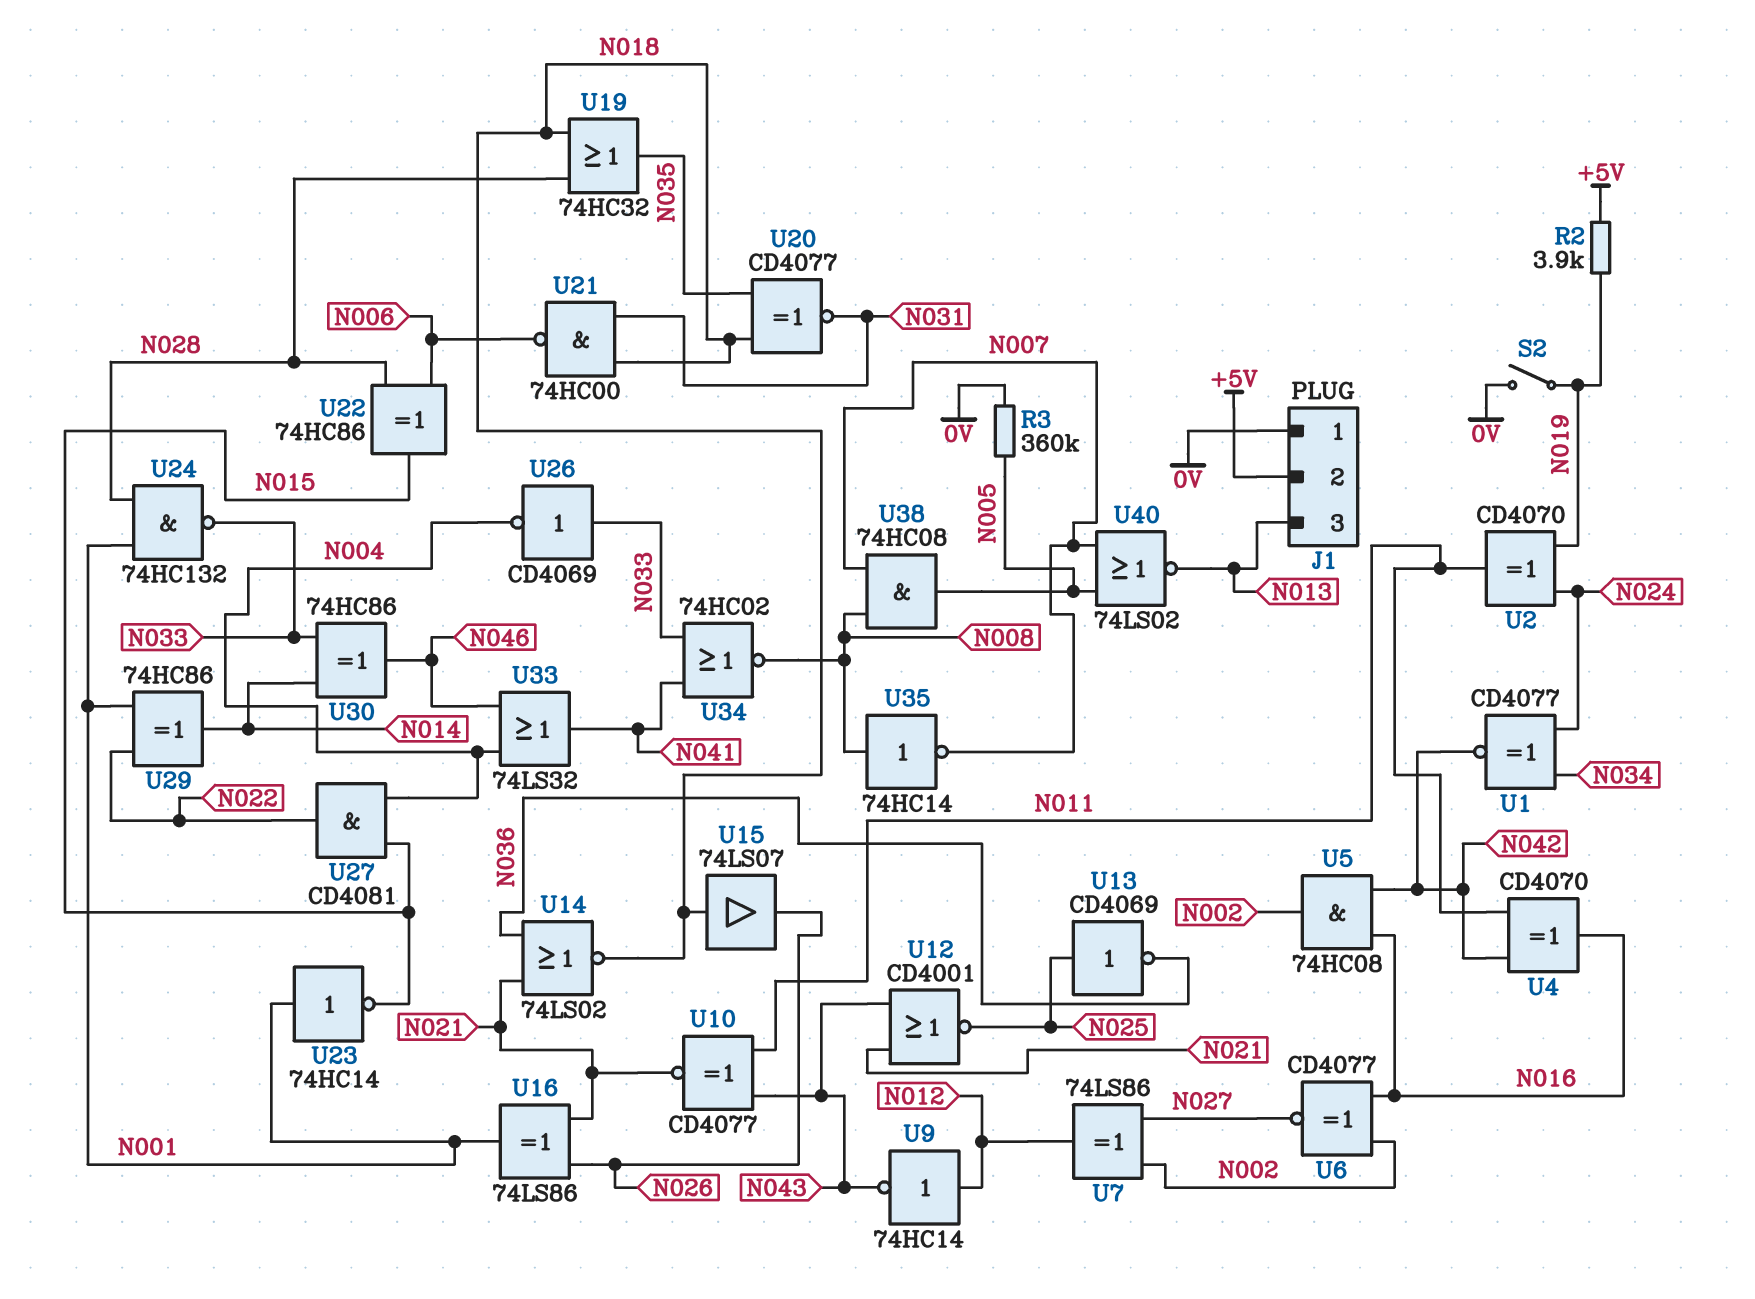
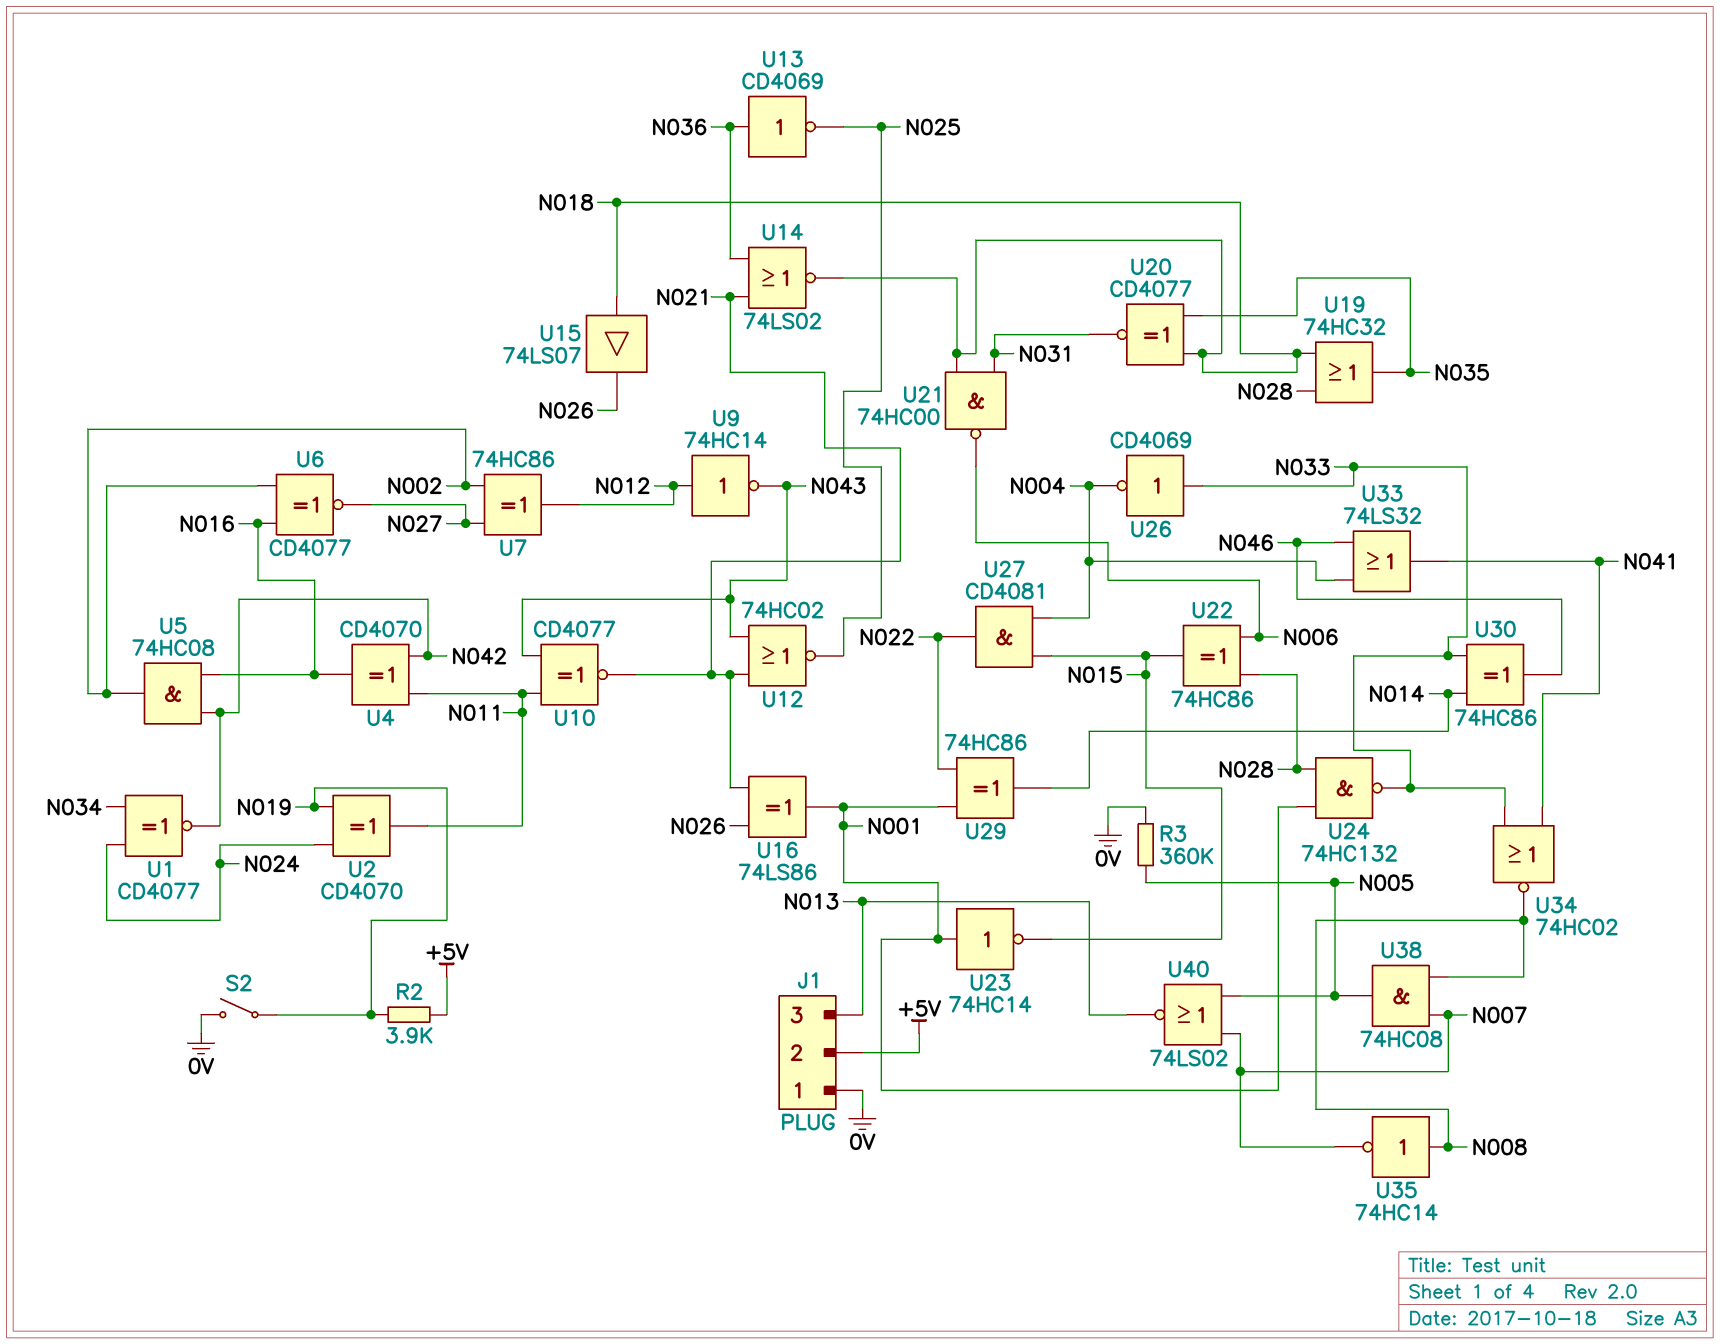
U7: XOR 74LS86 (in N002, in N027, out N012) -> XOR 74HC86 (in N002, in N027, out N012)
U12: NOR CD4001 (in N021, in N043, out N025) -> NOR 74HC02 (in N021, in N043, out N025)
U13: NOT CD4069 (in N025, out N036) -> NOT CD4069 (in N036, out N025)

